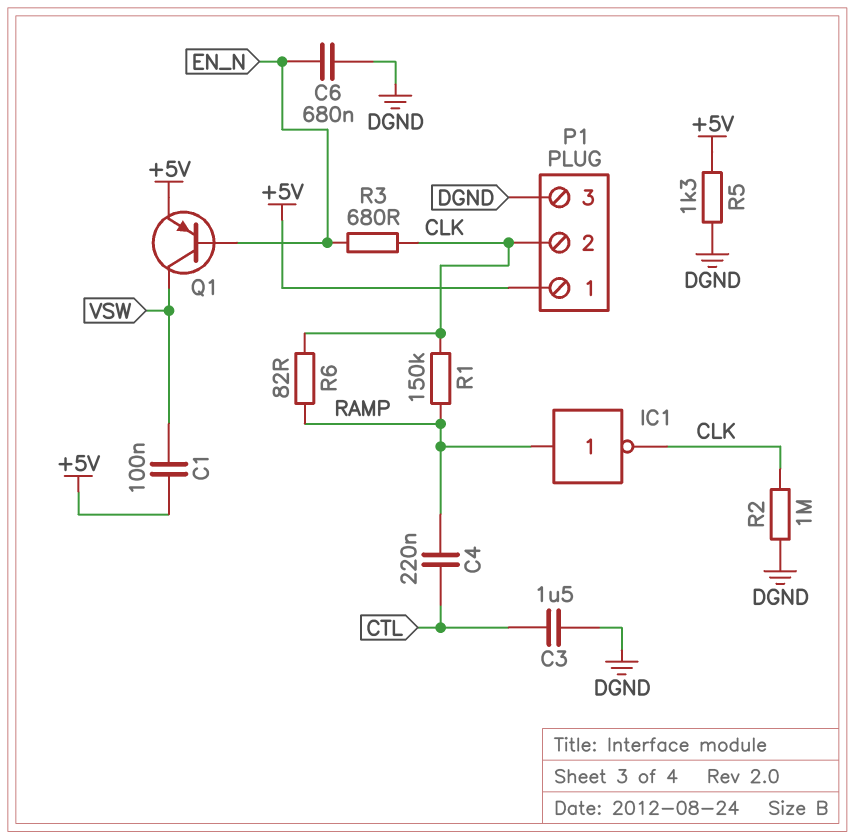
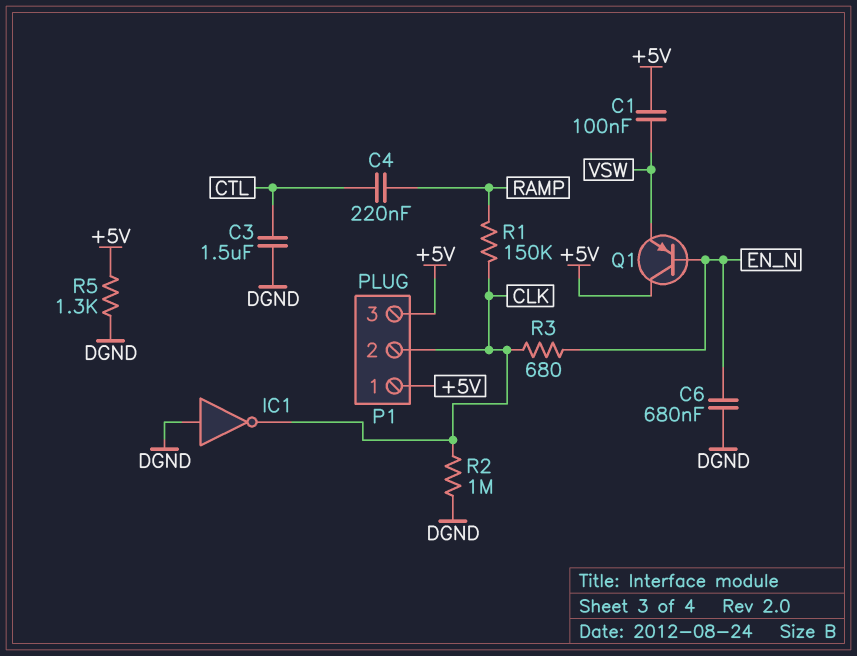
IC1: NOT (in RAMP, out CLK) -> NOT (in DGND, out CLK)
P1 pin 3: DGND -> +5V
Q1: PNP (B EN_N, C VSW, E +5V) -> PNP (B EN_N, C +5V, E VSW)
R6: 82 (CLK, RAMP) -> none

